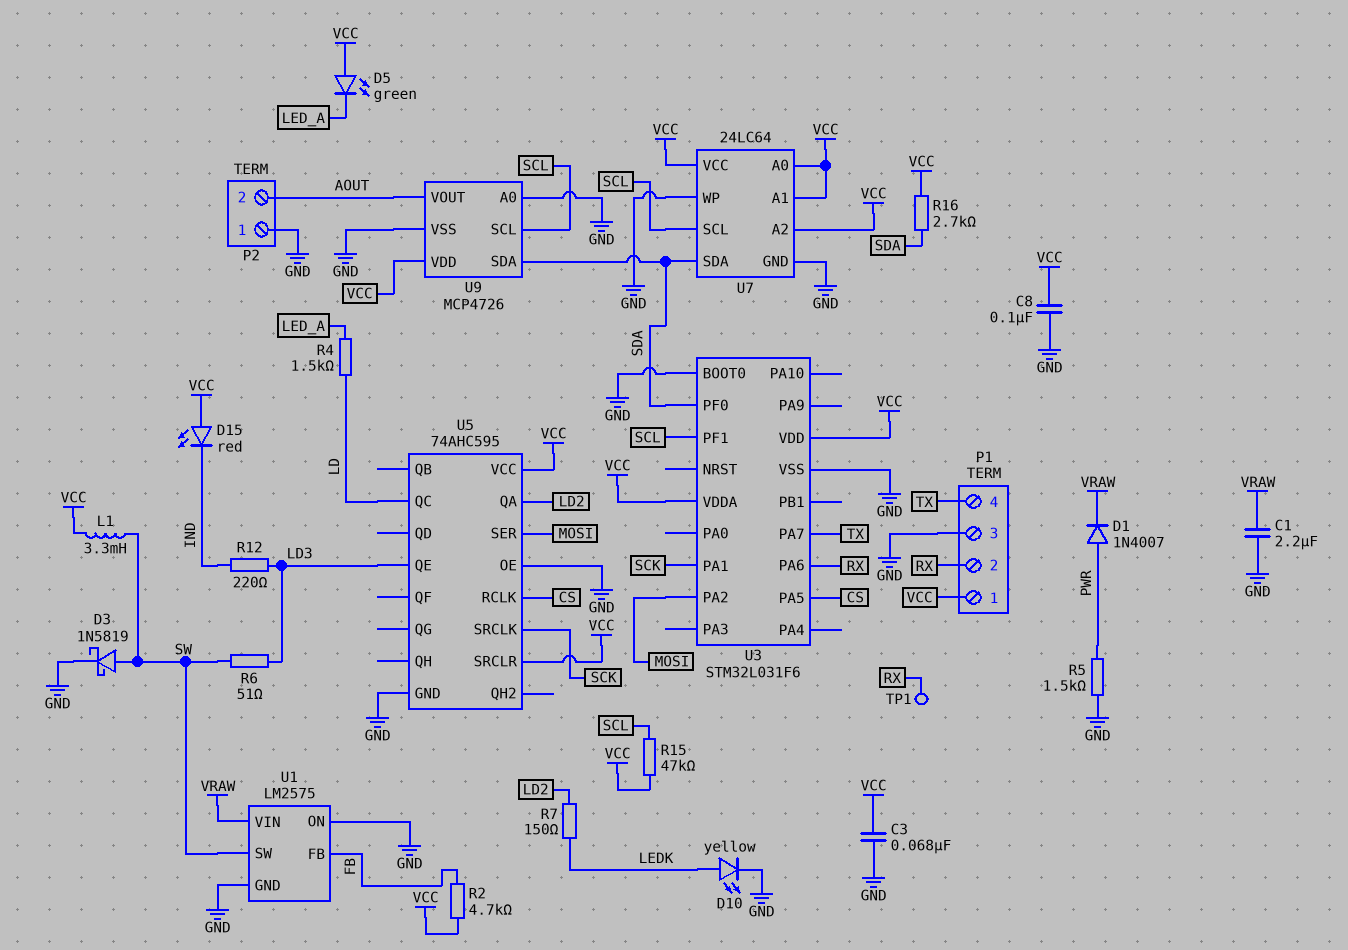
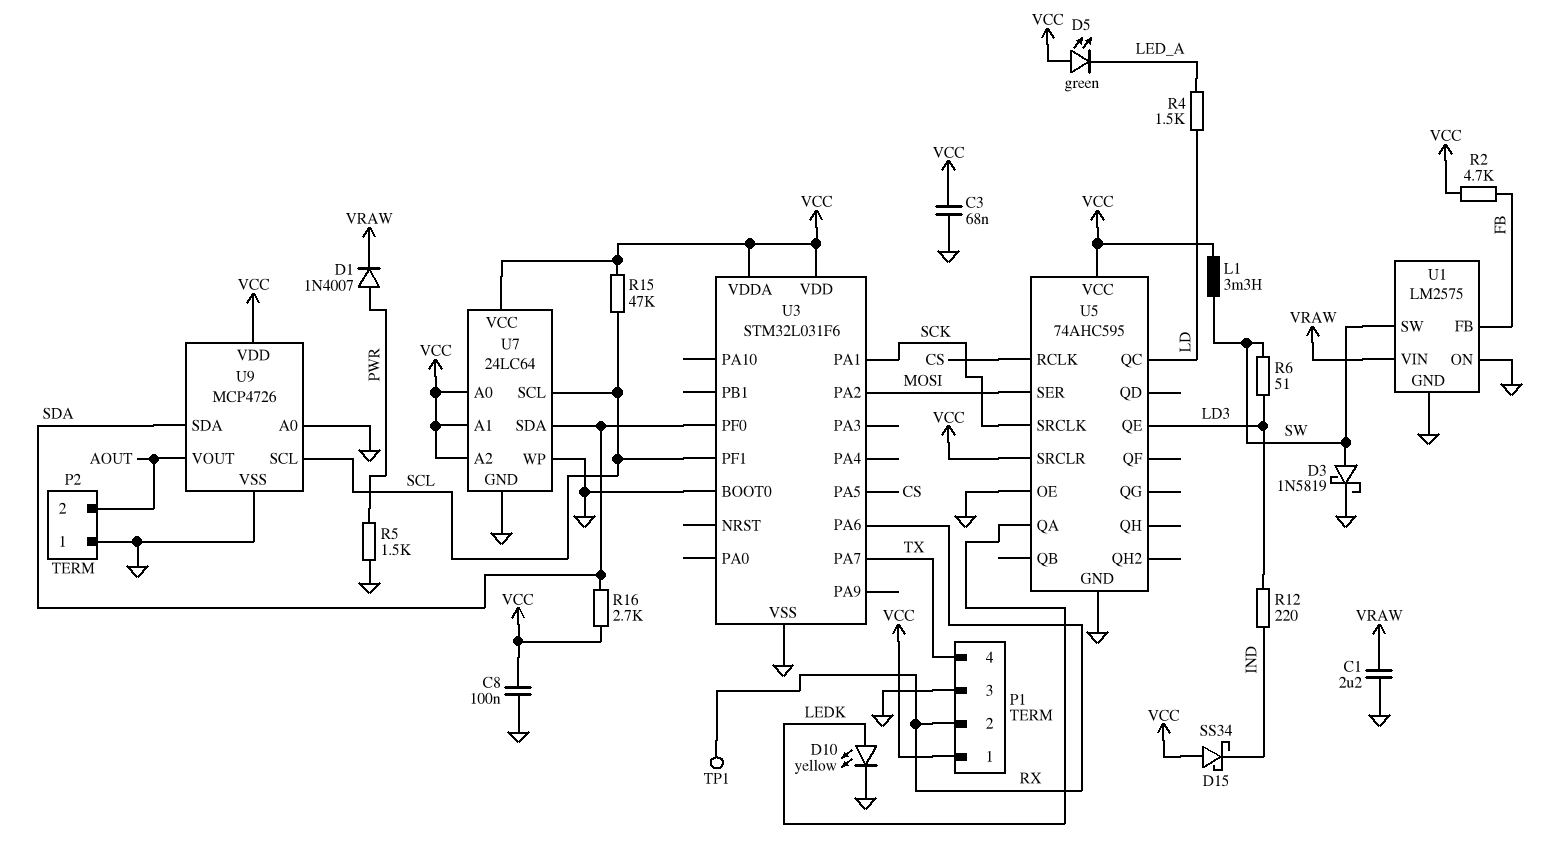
D15: LED red (A VCC, K IND) -> schottky SS34 (A VCC, K IND)
R7: 150 (LD2, LEDK) -> none
U5 pin QA: LD2 -> LEDK

